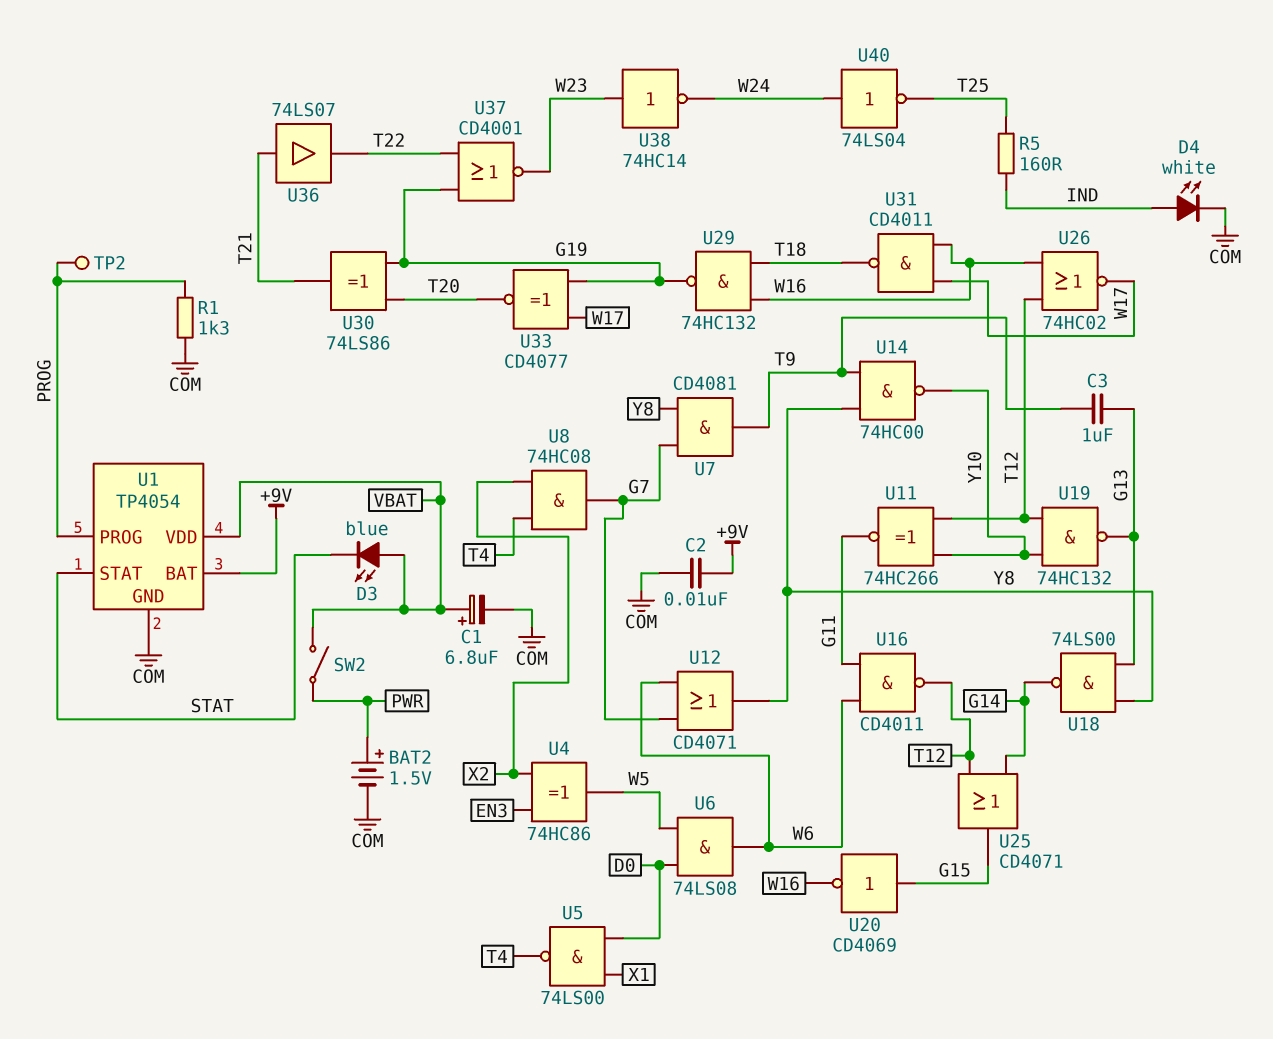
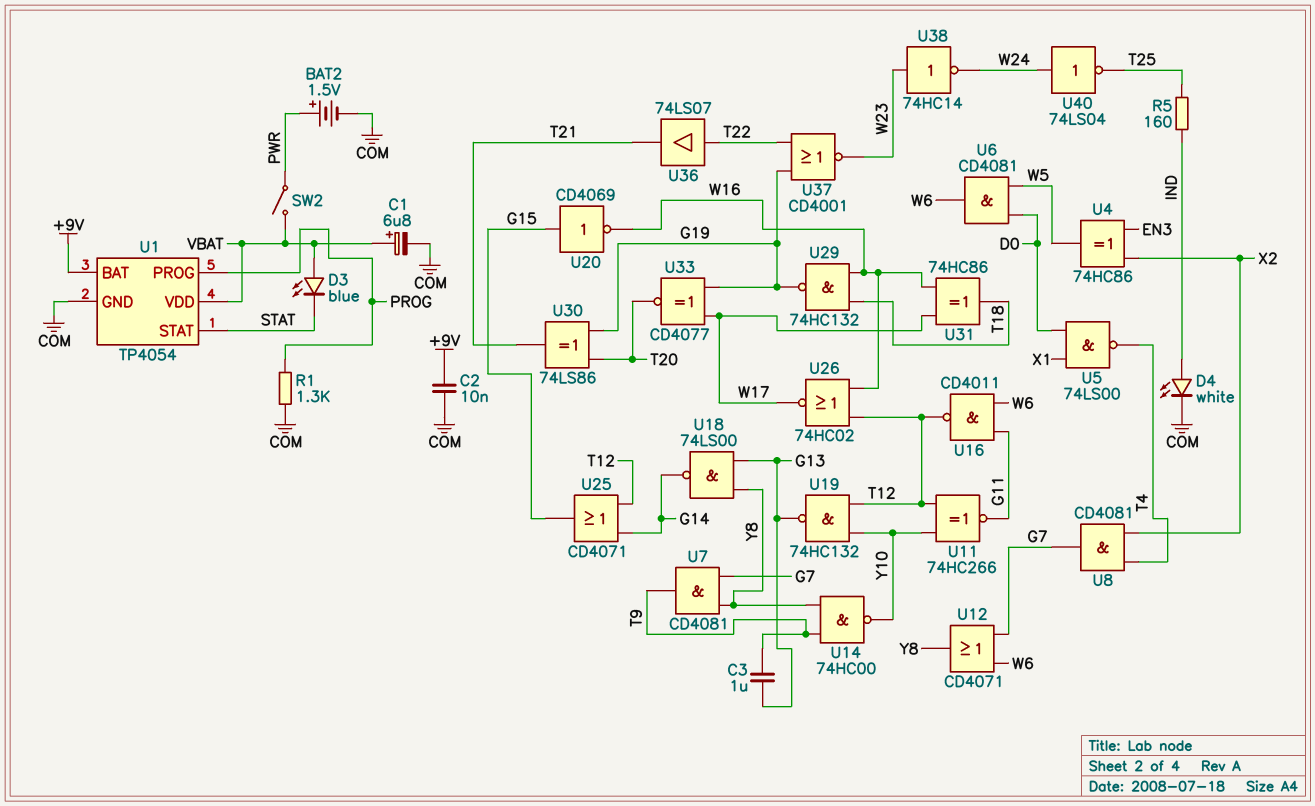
TP2: test point (PROG) -> none
U6: AND 74LS08 (in D0, in W5, out W6) -> AND CD4081 (in D0, in W5, out W6)
U8: AND 74HC08 (in T4, in X2, out G7) -> AND CD4081 (in T4, in X2, out G7)
U31: NAND CD4011 (in W16, in W17, out T18) -> XOR 74HC86 (in W16, in W17, out T18)
U36: buffer 74LS07 (in T21, out T22) -> buffer 74LS07 (in T22, out T21)

